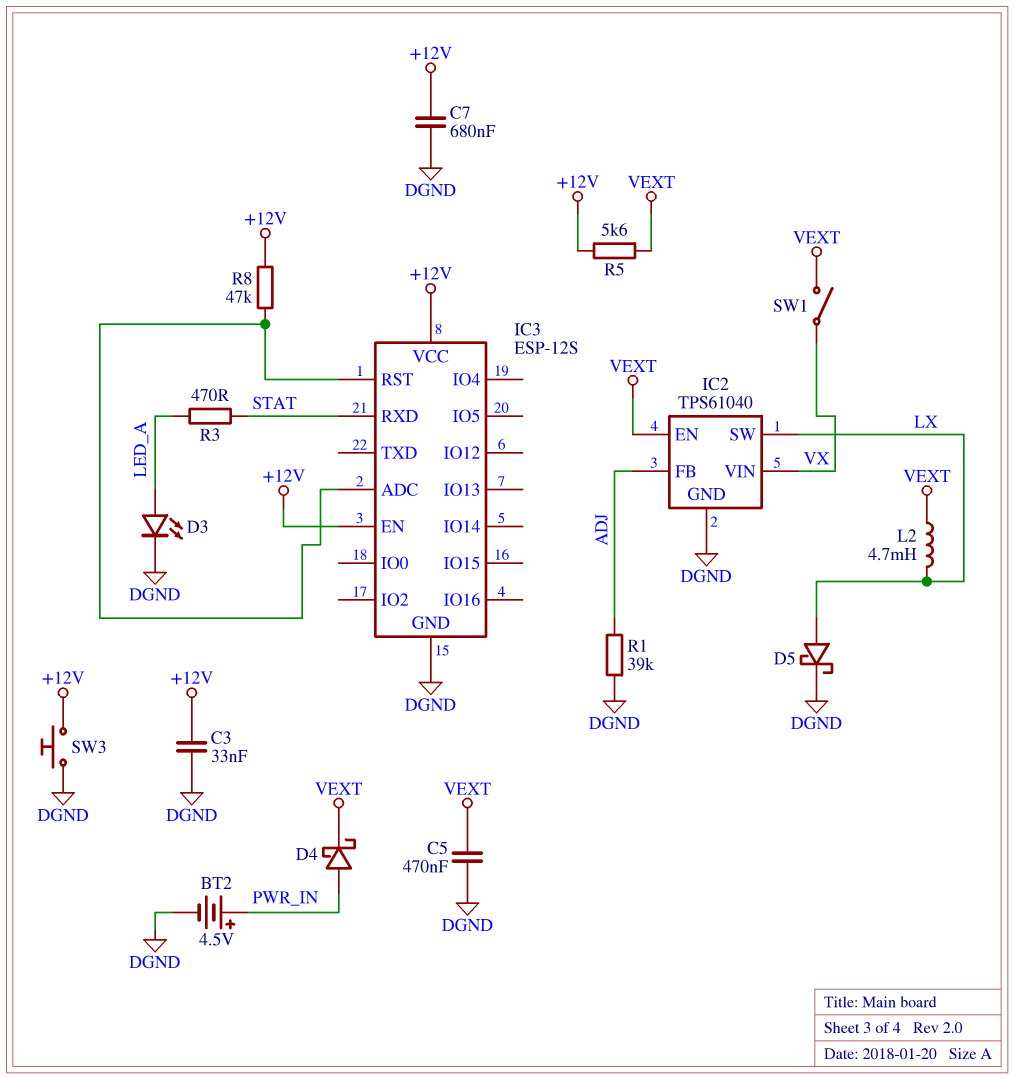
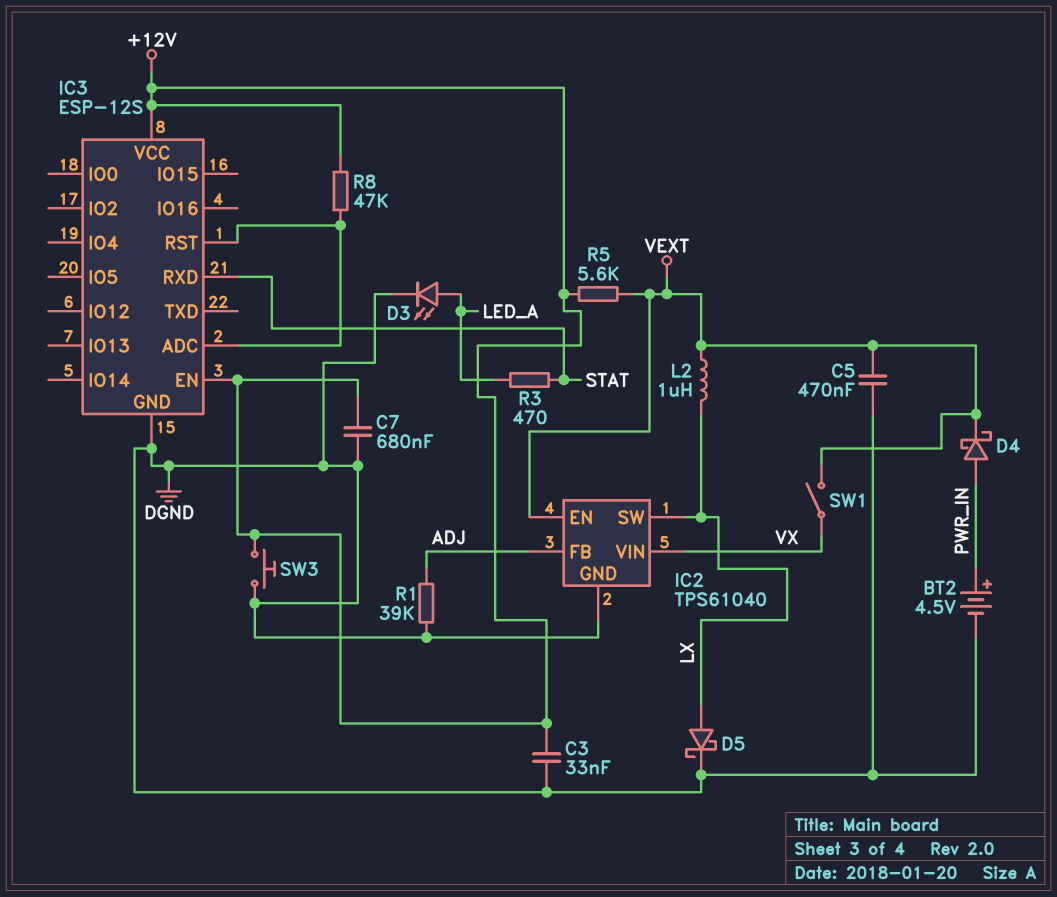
L2: 4.7mH (LX, VEXT) -> 1uH (LX, VEXT)

